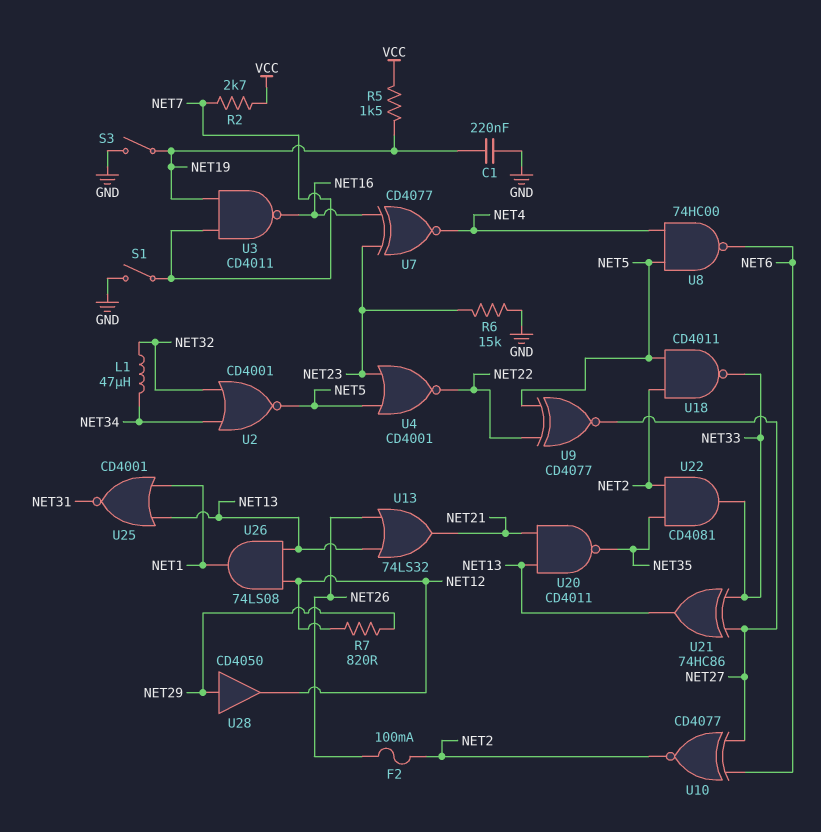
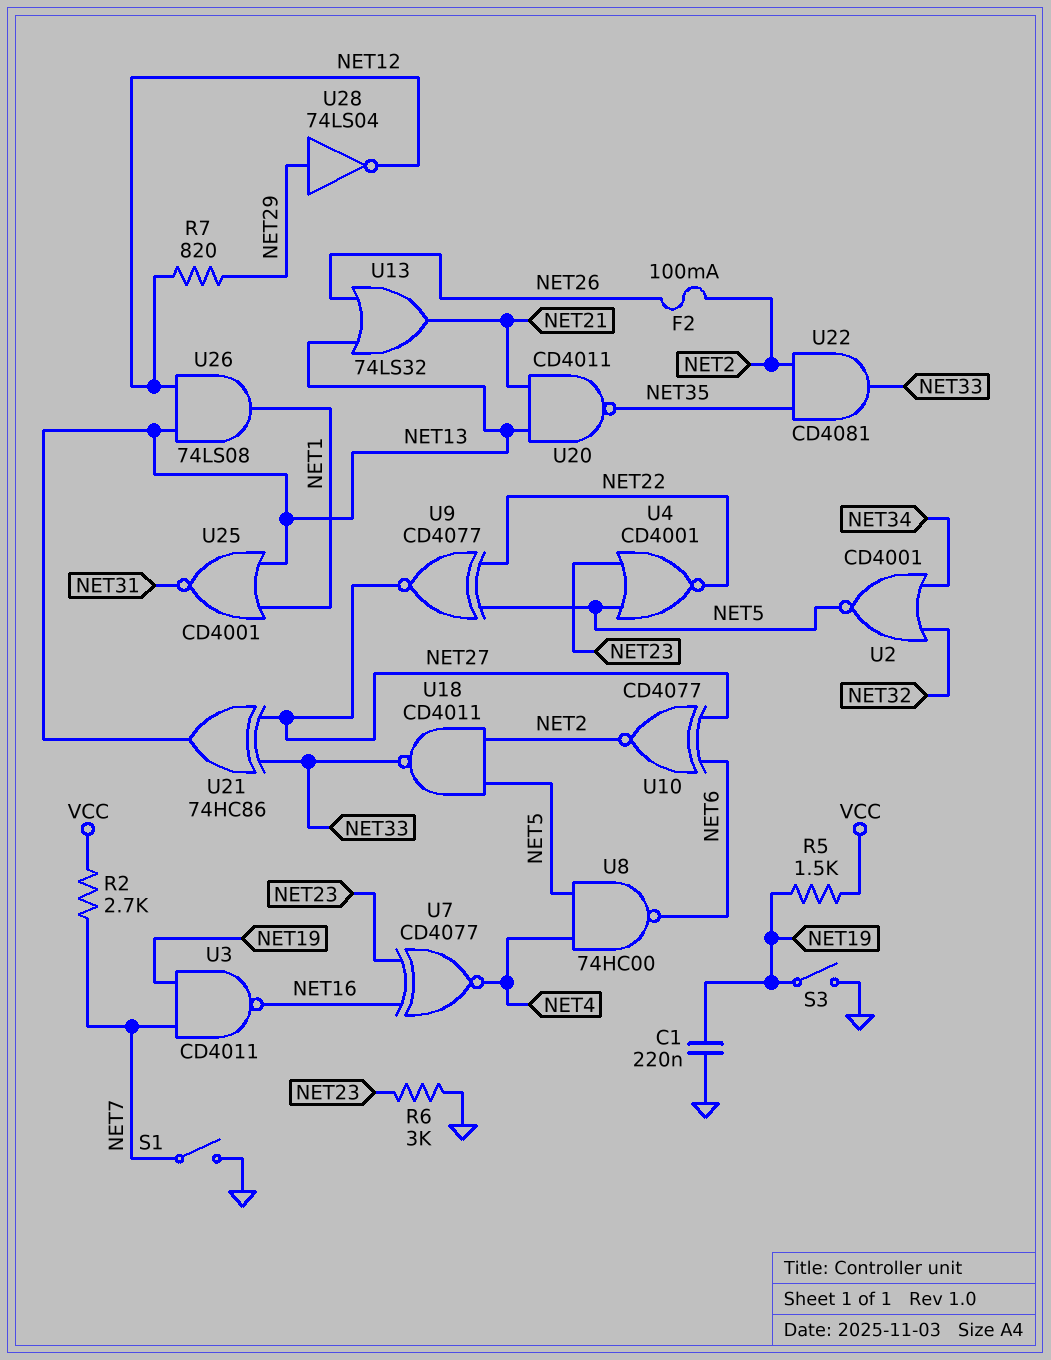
L1: 47uH (NET32, NET34) -> none
R6: 15k (GND, NET23) -> 3k (GND, NET23)
U28: buffer CD4050 (in NET29, out NET12) -> NOT 74LS04 (in NET29, out NET12)

